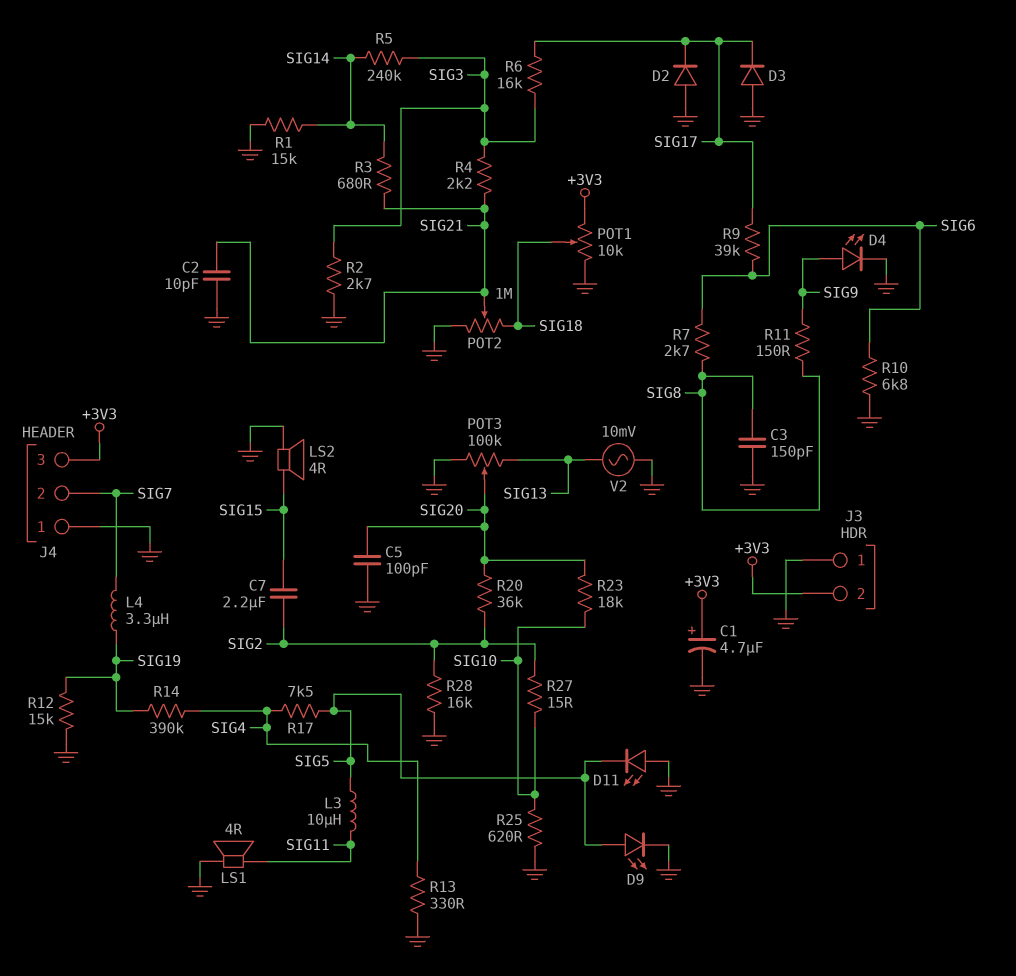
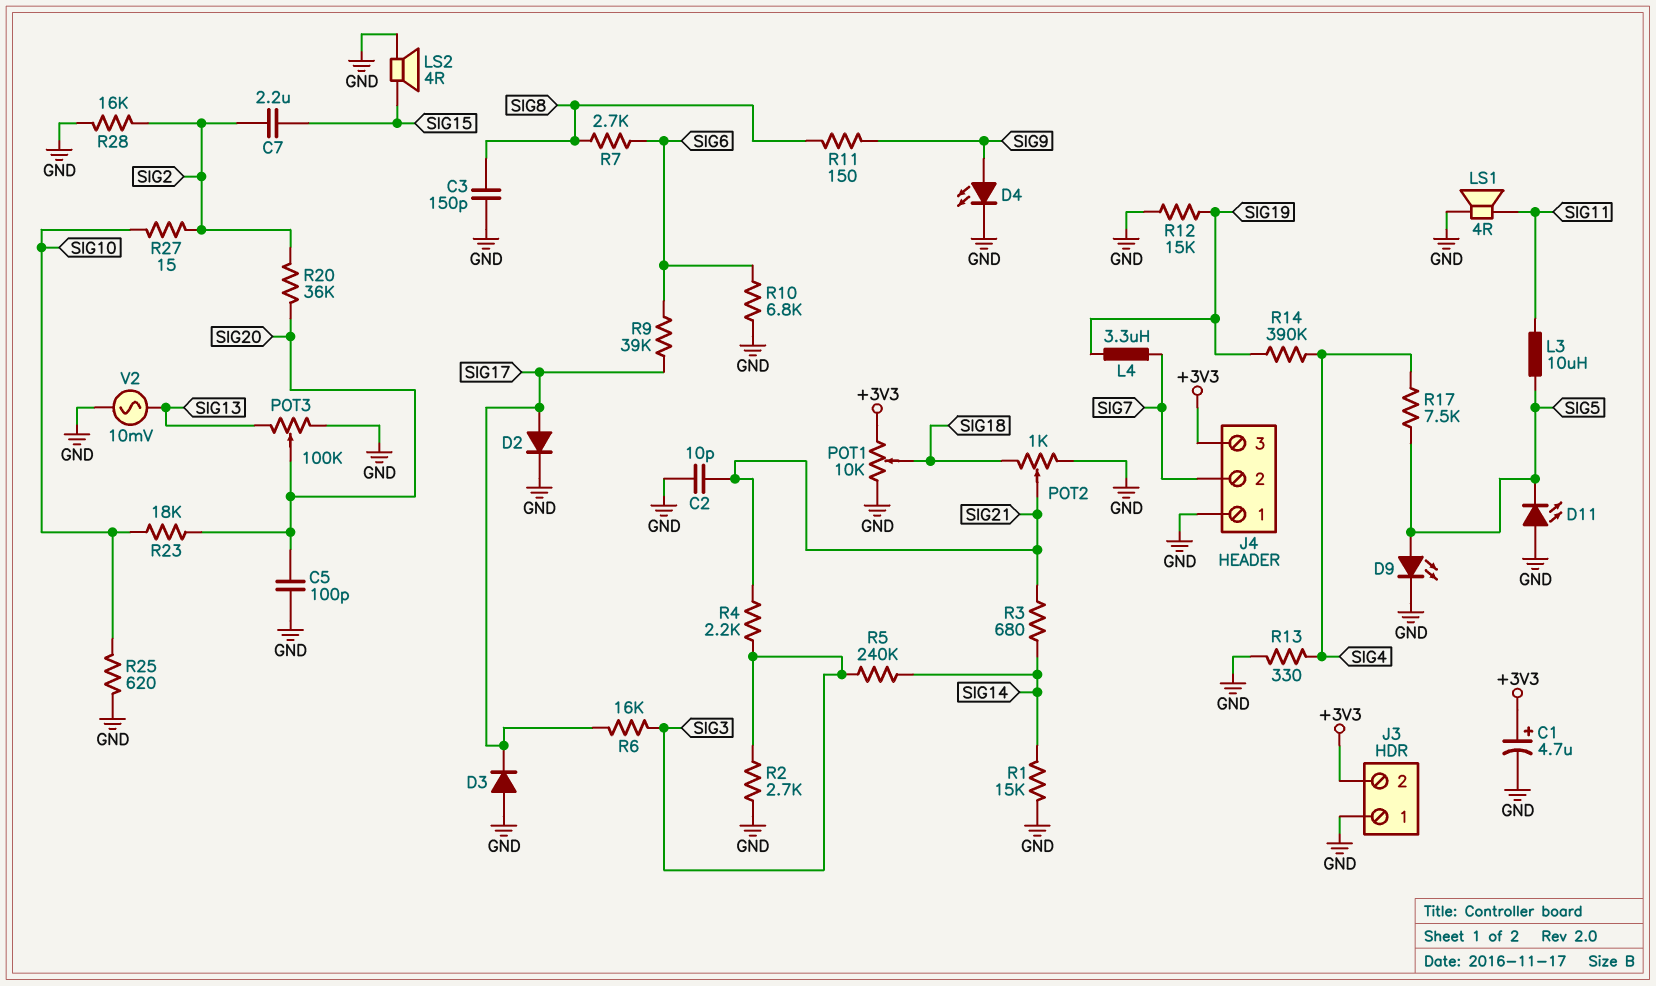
D2: diode (A GND, K SIG17) -> diode (A SIG17, K GND)
POT2: 1M (GND, SIG18, wiper SIG21) -> 1k (GND, SIG18, wiper SIG21)

